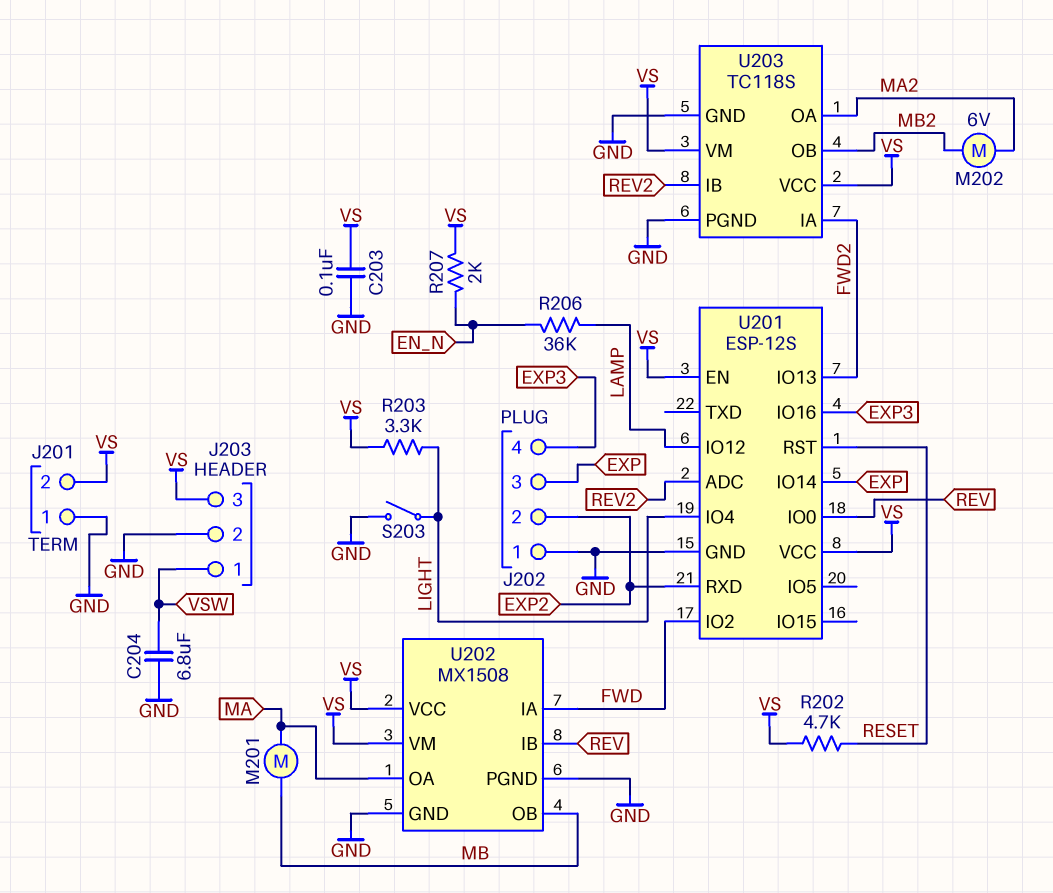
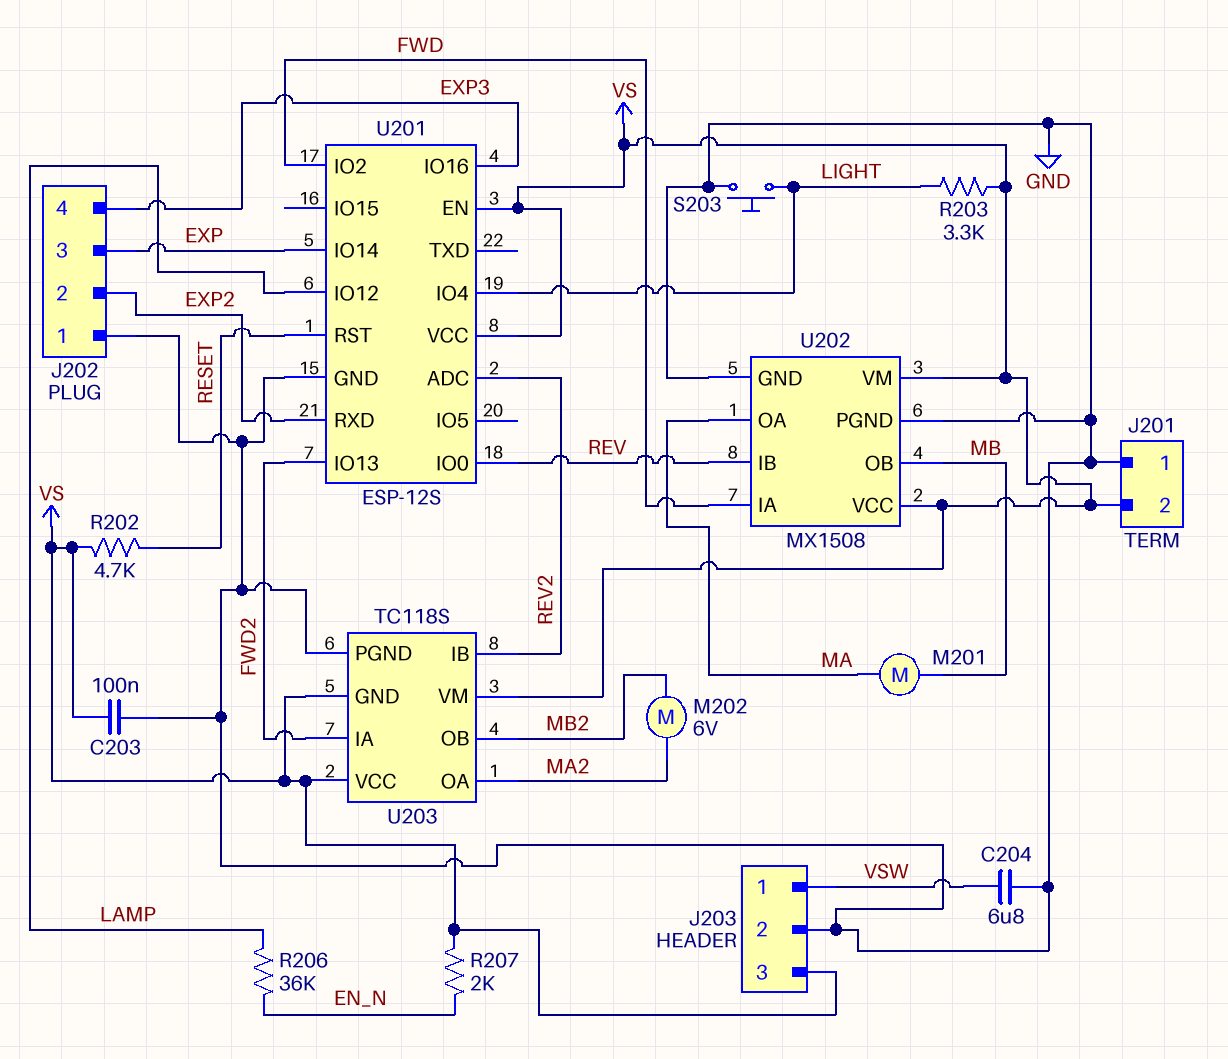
S203: switch (GND, LIGHT) -> button (GND, LIGHT)
U203 pin GND: GND -> VS

